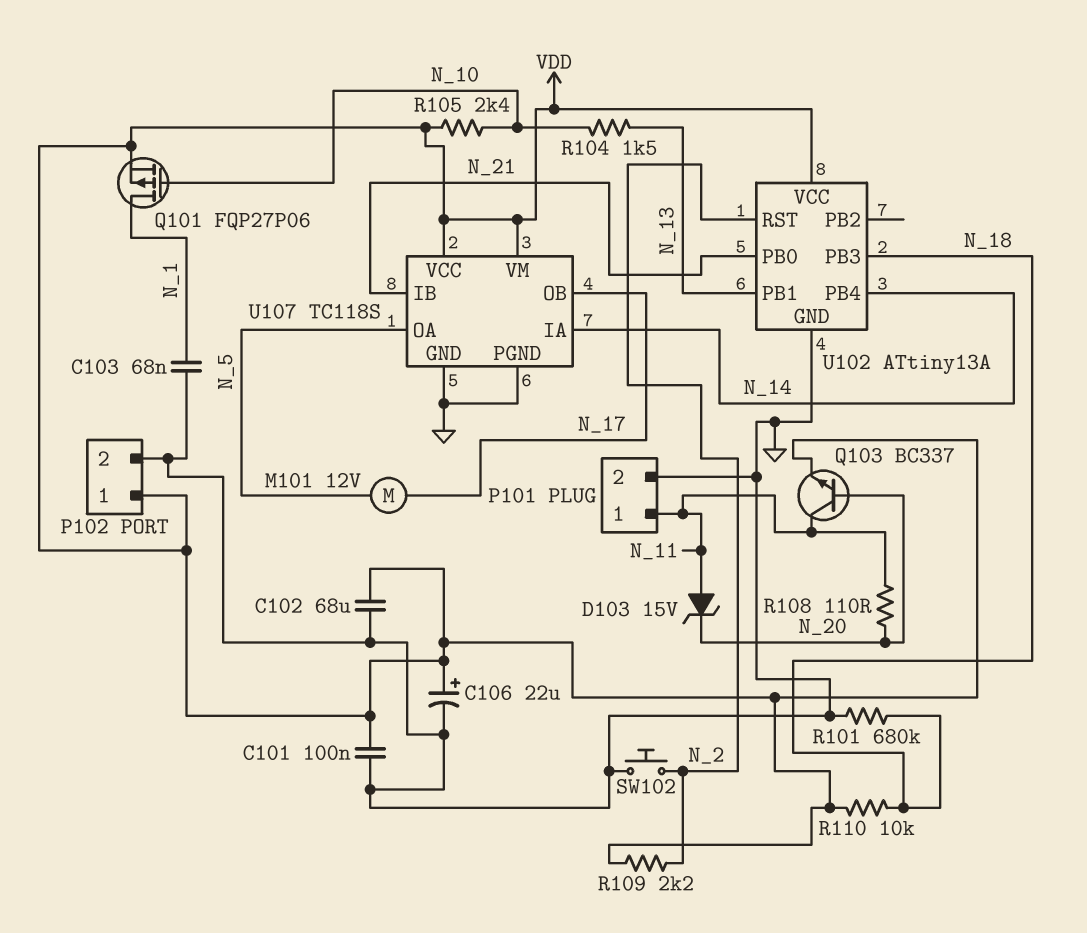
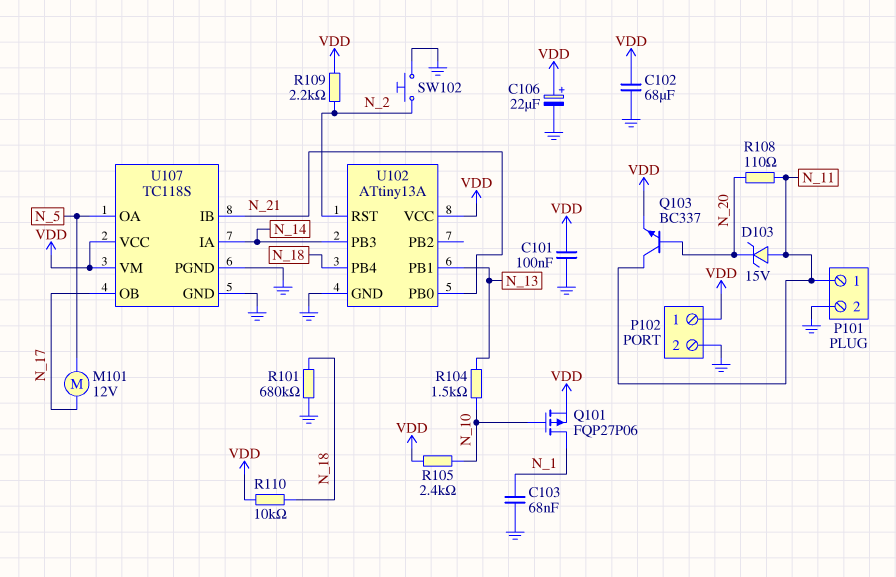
U102 pin PB3: N_18 -> N_14
U102 pin PB4: N_14 -> N_18

